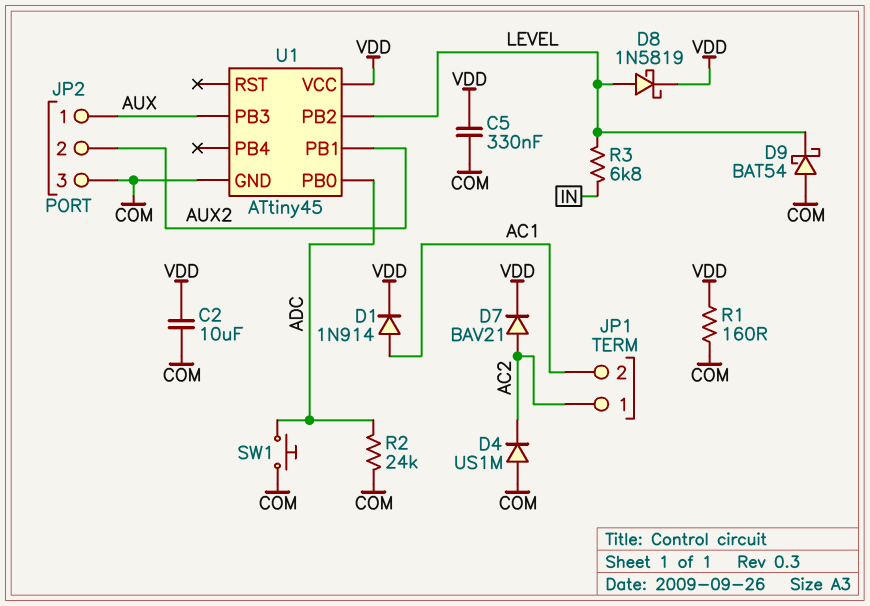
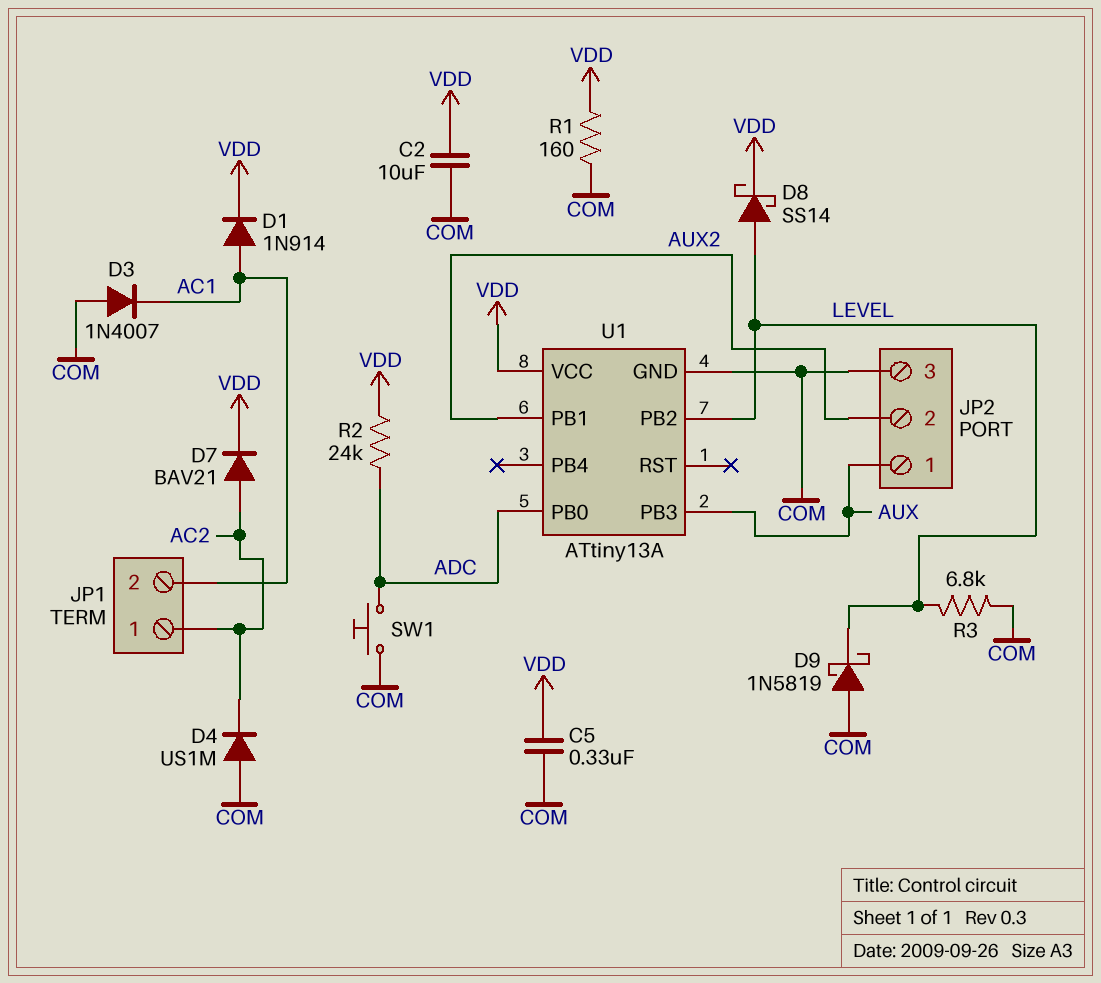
D3: none -> diode 1N4007 (A COM, K AC1)
D8: schottky 1N5819 (A LEVEL, K VDD) -> schottky SS14 (A LEVEL, K VDD)
D9: schottky BAT54 (A COM, K LEVEL) -> schottky 1N5819 (A COM, K LEVEL)
R2: 24k (ADC, COM) -> 24k (ADC, VDD)
R3: 6.8k (IN, LEVEL) -> 6.8k (COM, LEVEL)
U1: ATtiny45 -> ATtiny13A

